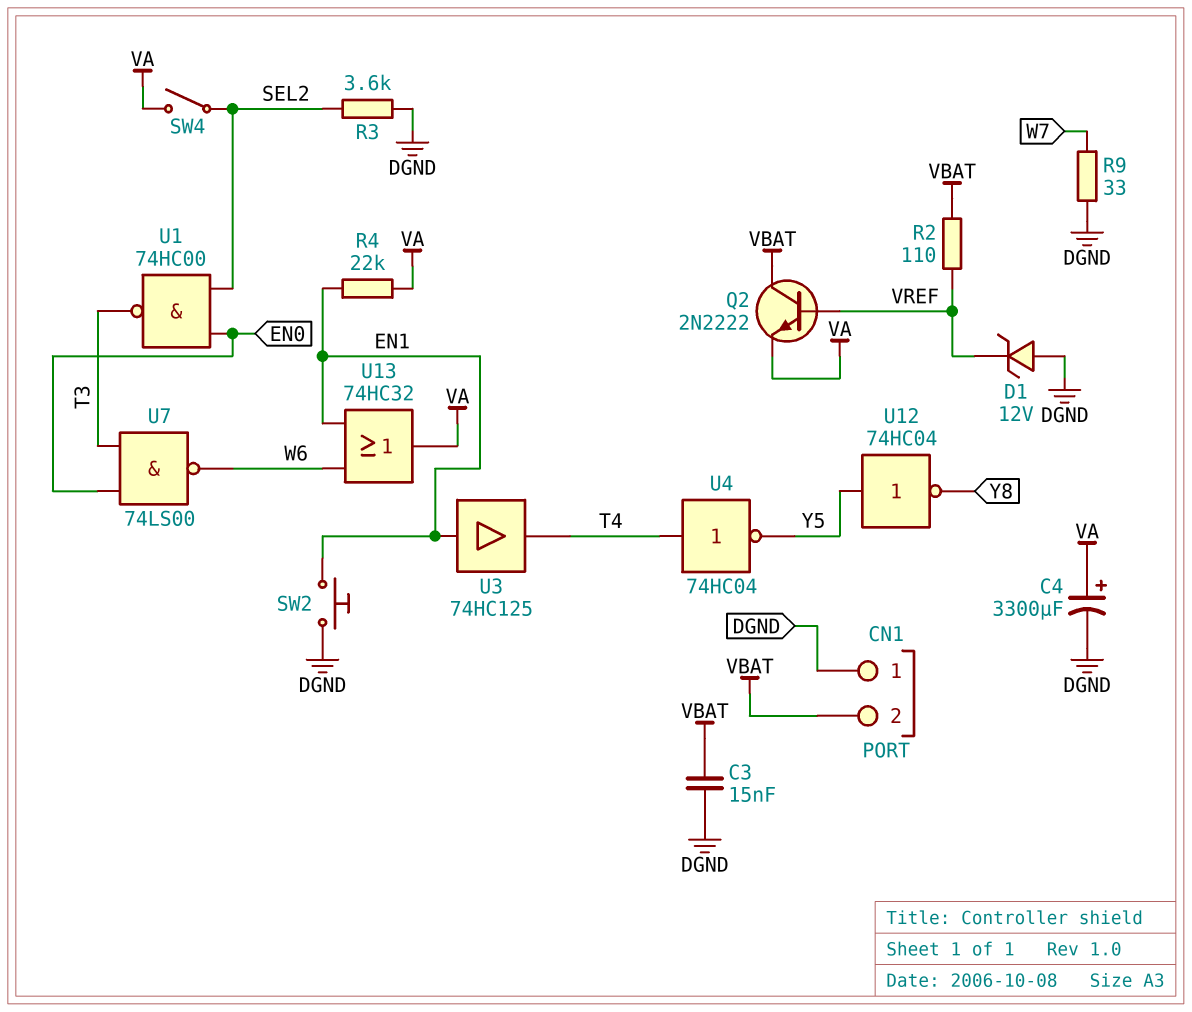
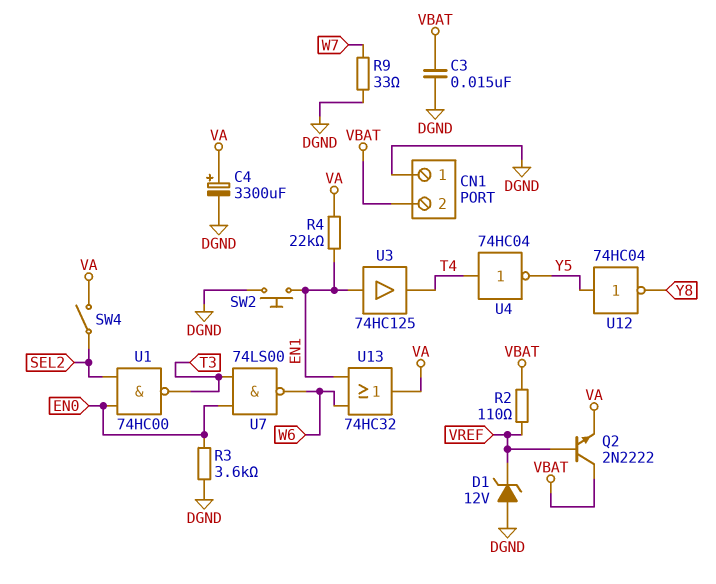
R3: 3.6k (DGND, SEL2) -> 3.6k (DGND, EN0)

